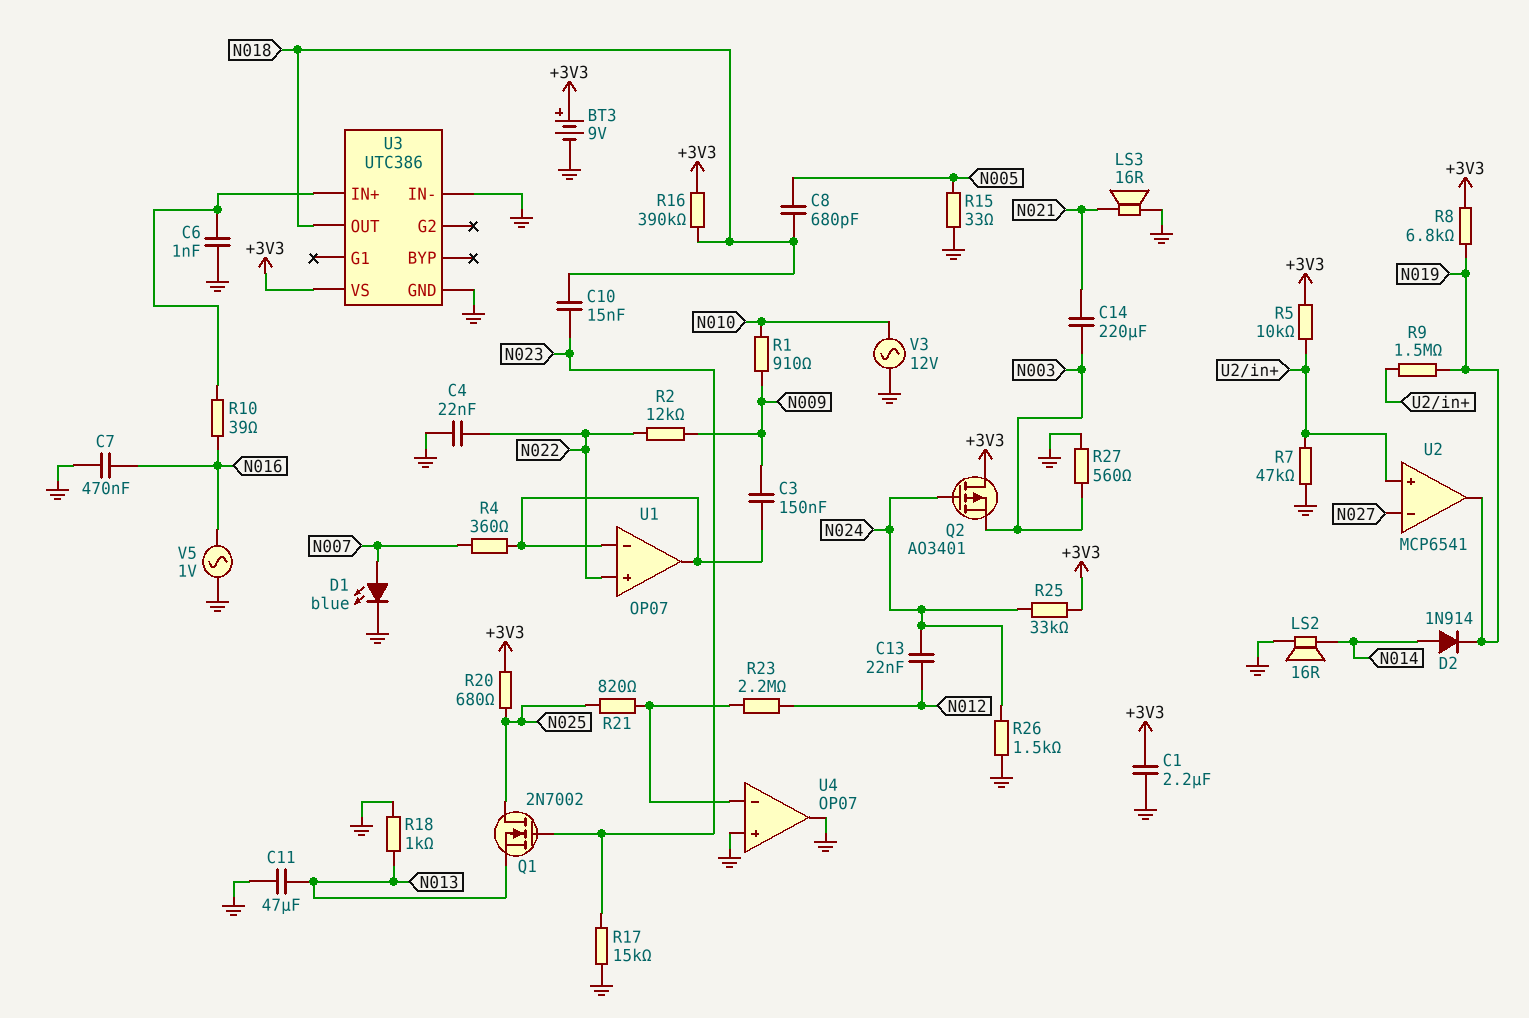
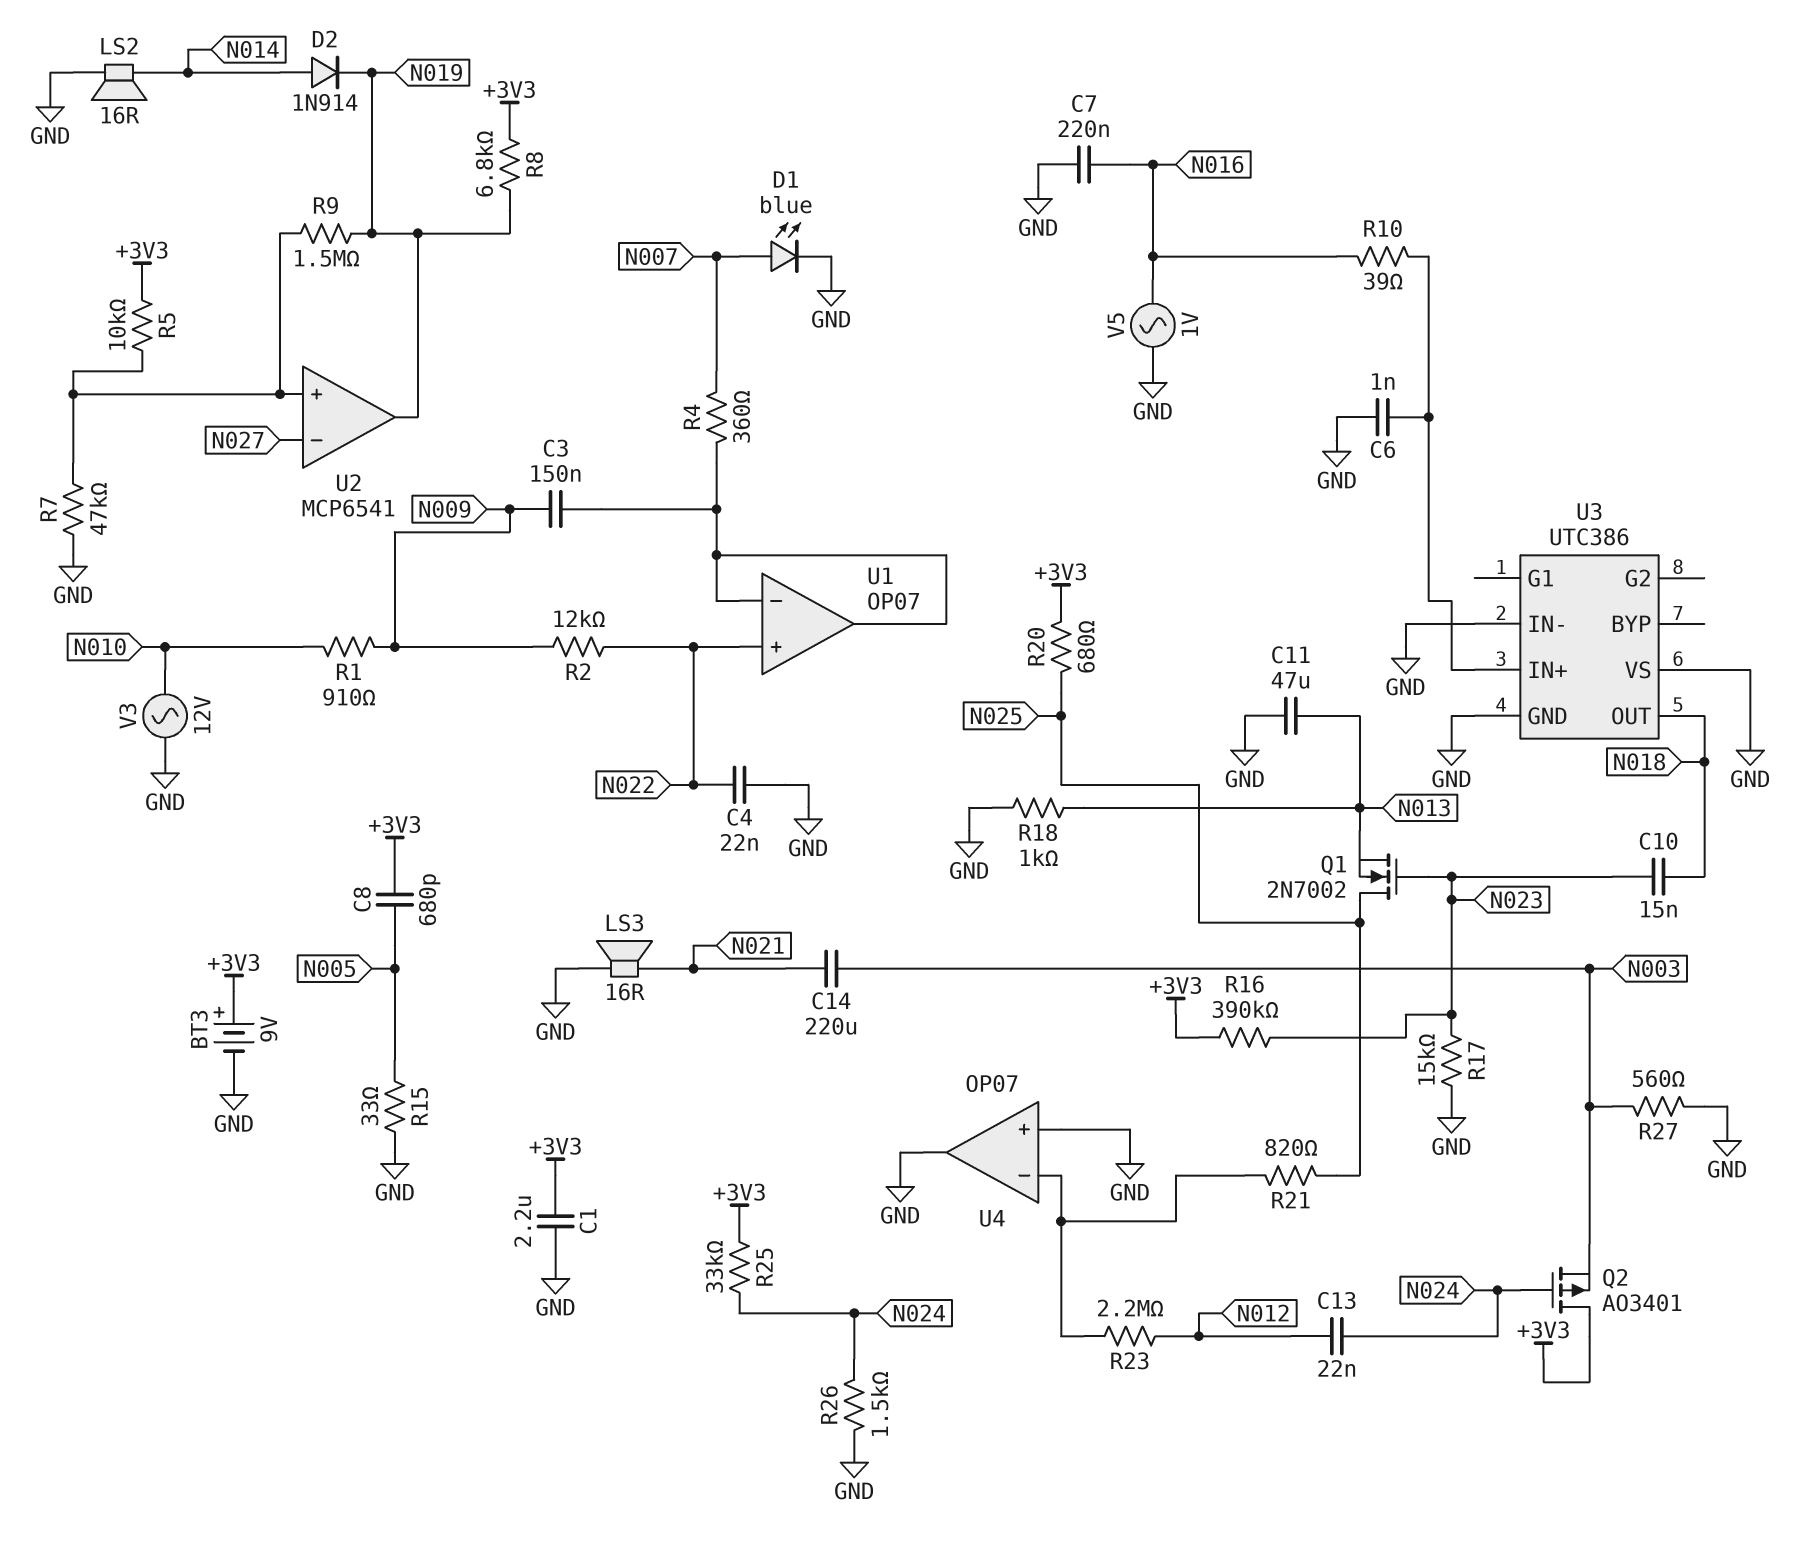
C7: 470nF (GND, N016) -> 220nF (GND, N016)
C8: 680pF (N005, N018) -> 680pF (+3V3, N005)
R16: 390k (+3V3, N018) -> 390k (+3V3, N023)
U3 pin VS: +3V3 -> GND

